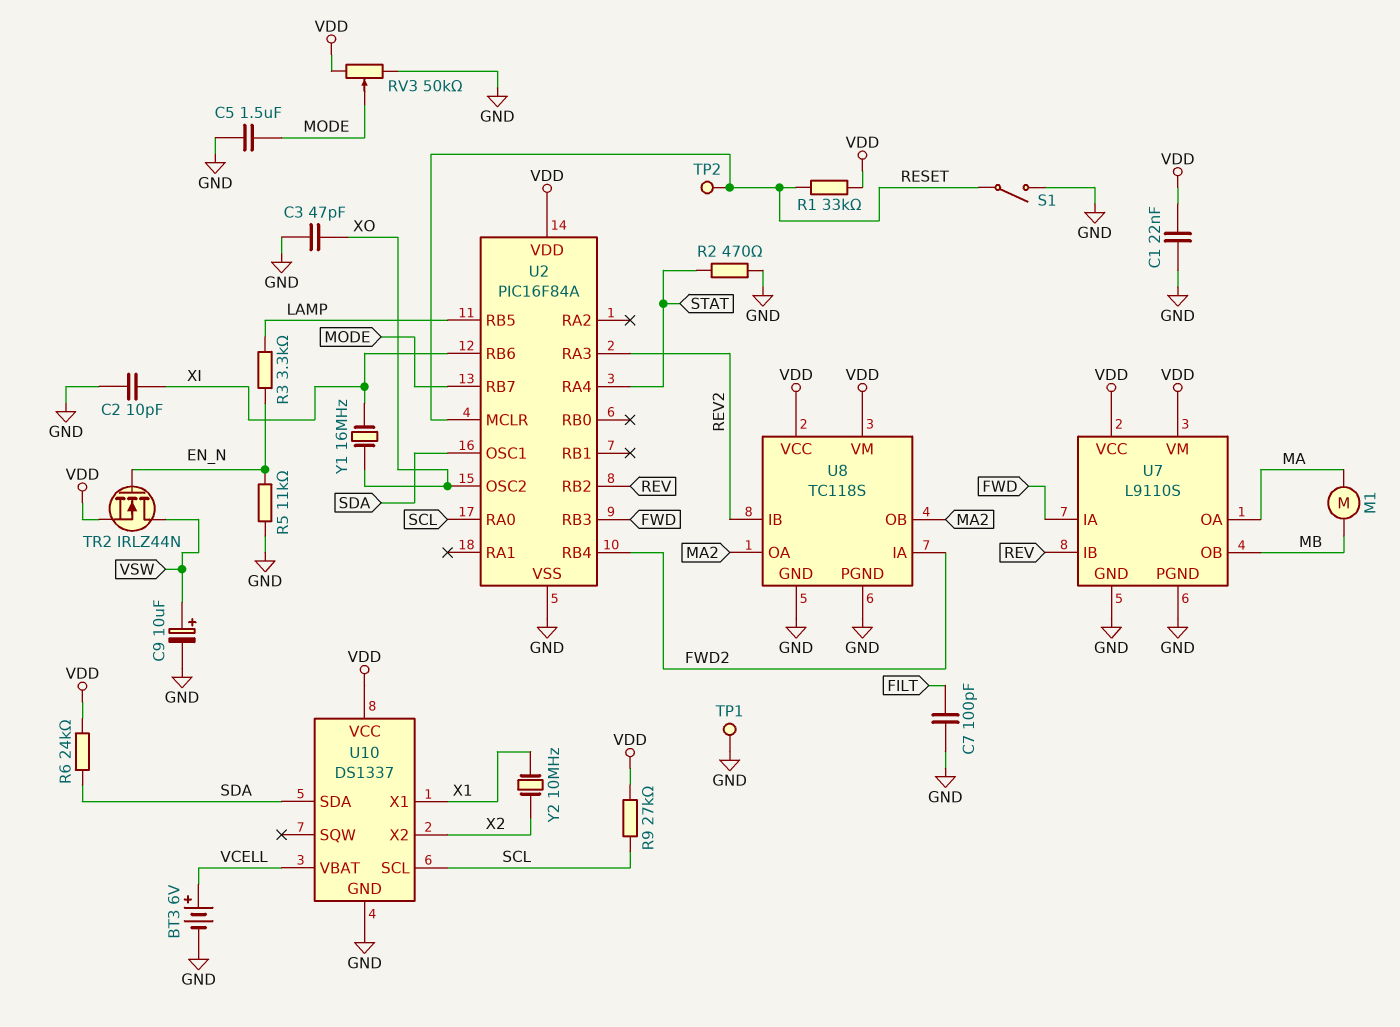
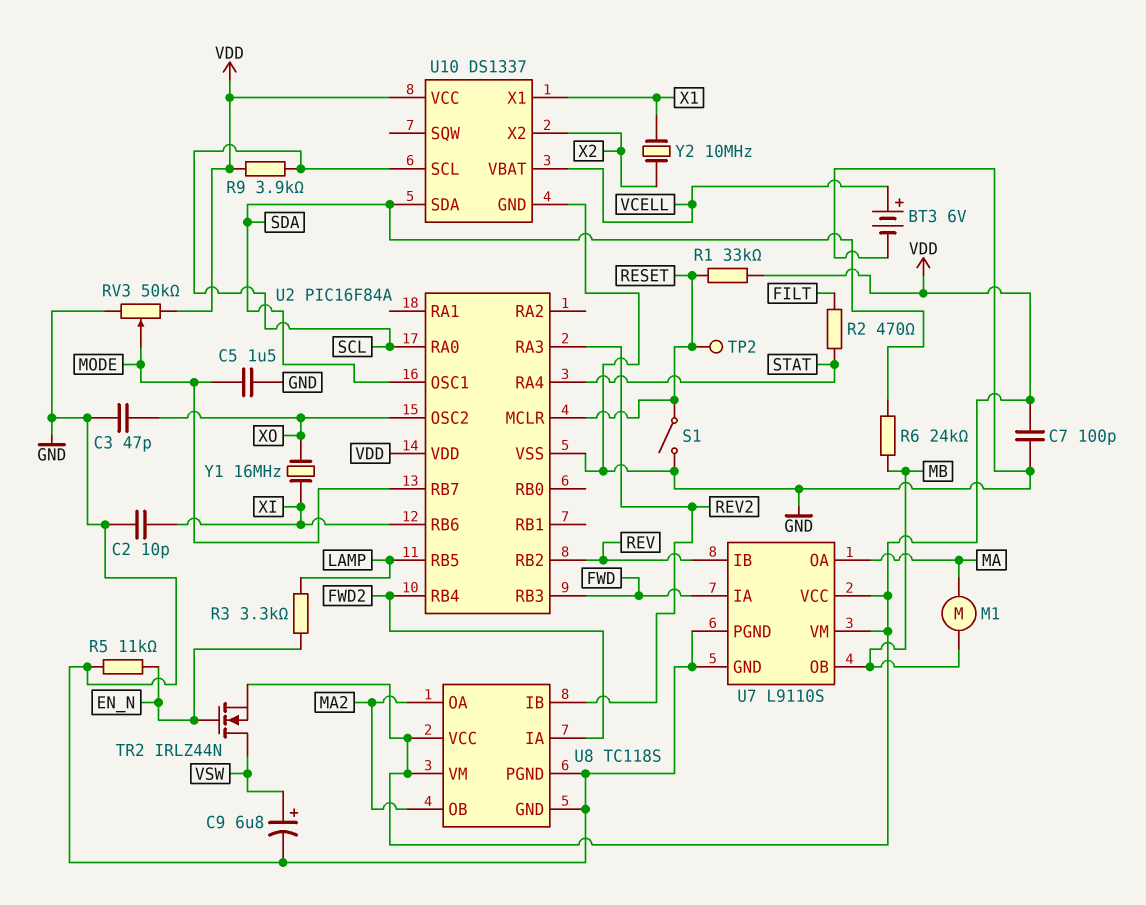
C1: 22nF (GND, VDD) -> none
C7: 100pF (FILT, GND) -> 100pF (GND, VDD)
C9: 10uF (plus VSW, minus GND) -> 6.8uF (plus VSW, minus GND)
R2: 470 (GND, STAT) -> 470 (FILT, STAT)
R6: 24k (SDA, VDD) -> 24k (MB, SDA)
R9: 27k (SCL, VDD) -> 3.9k (SCL, VDD)
TP1: test point (GND) -> none

